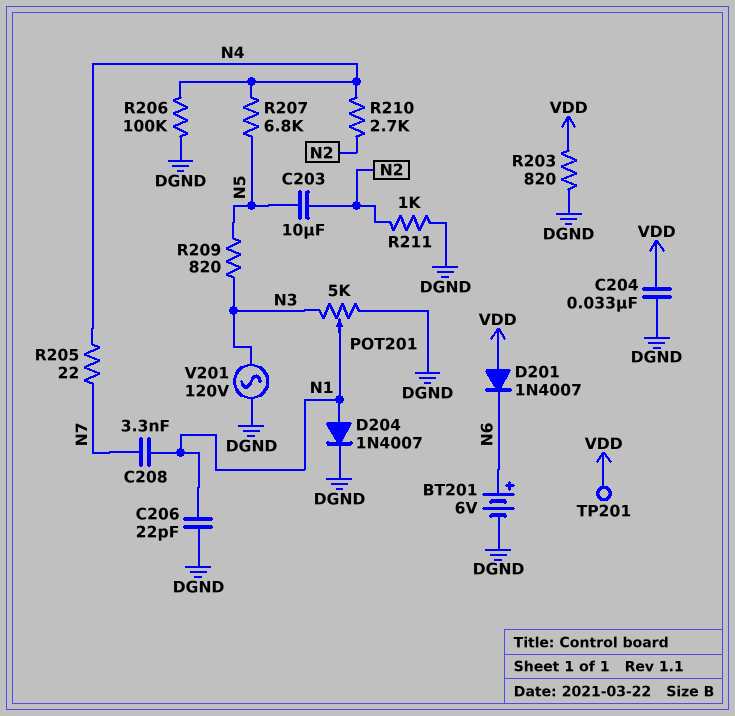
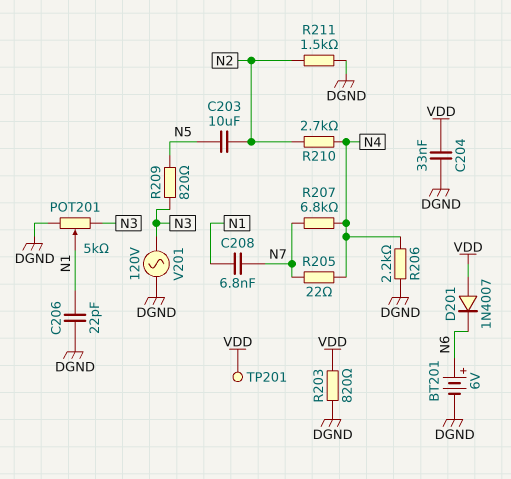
C208: 3.3nF (N1, N7) -> 6.8nF (N1, N7)
D204: diode 1N4007 (A N1, K DGND) -> none
R206: 100k (DGND, N4) -> 2.2k (DGND, N4)
R207: 6.8k (N4, N5) -> 6.8k (N4, N7)
R211: 1k (DGND, N2) -> 1.5k (DGND, N2)

